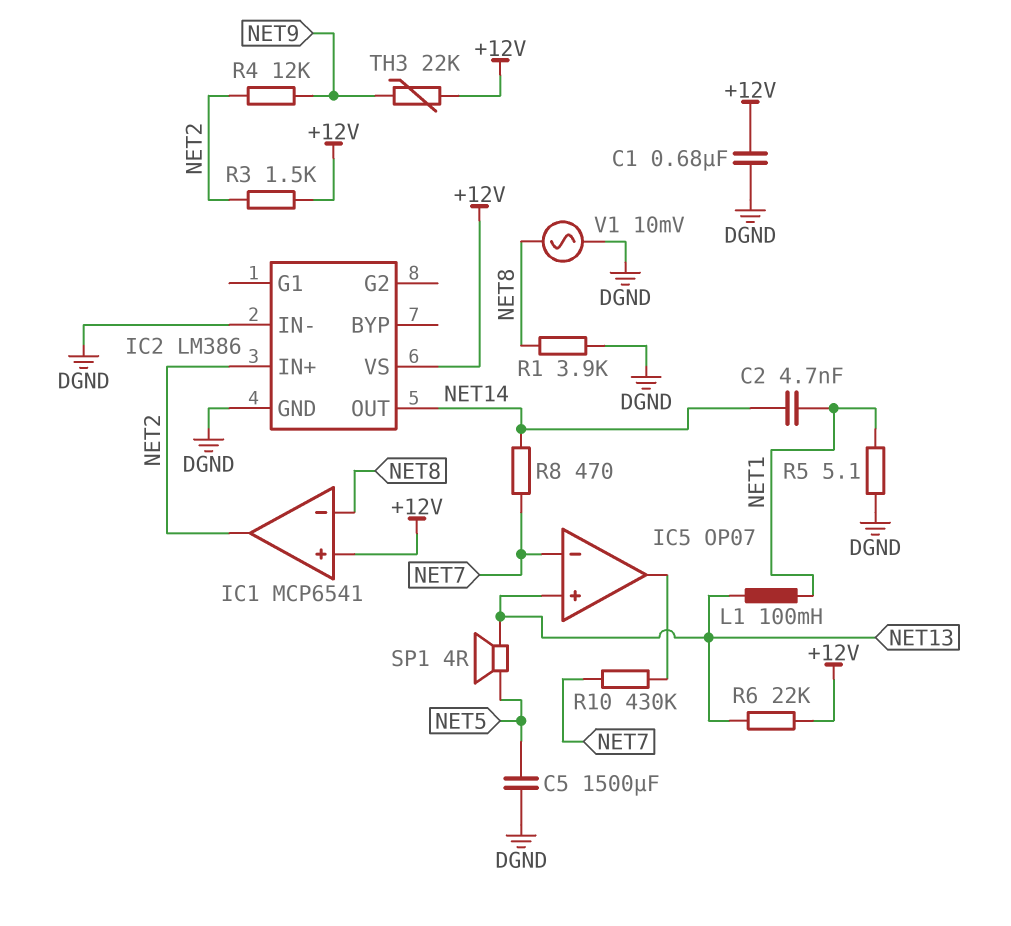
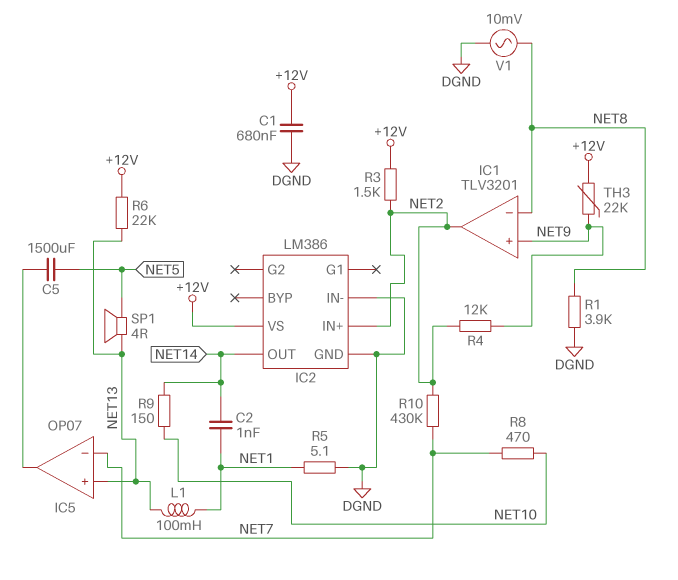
C2: 4.7nF (NET1, NET14) -> 1nF (NET1, NET14)
C5: 1500uF (DGND, NET5) -> 1500uF (IC5/out, NET5)
IC1: MCP6541 -> TLV3201
IC1 pin in+: +12V -> NET9
R8: 470 (NET7, NET14) -> 470 (NET7, NET10)
R9: none -> 150 (NET10, NET14)
R10: 430k (IC5/out, NET7) -> 430k (NET2, NET7)

